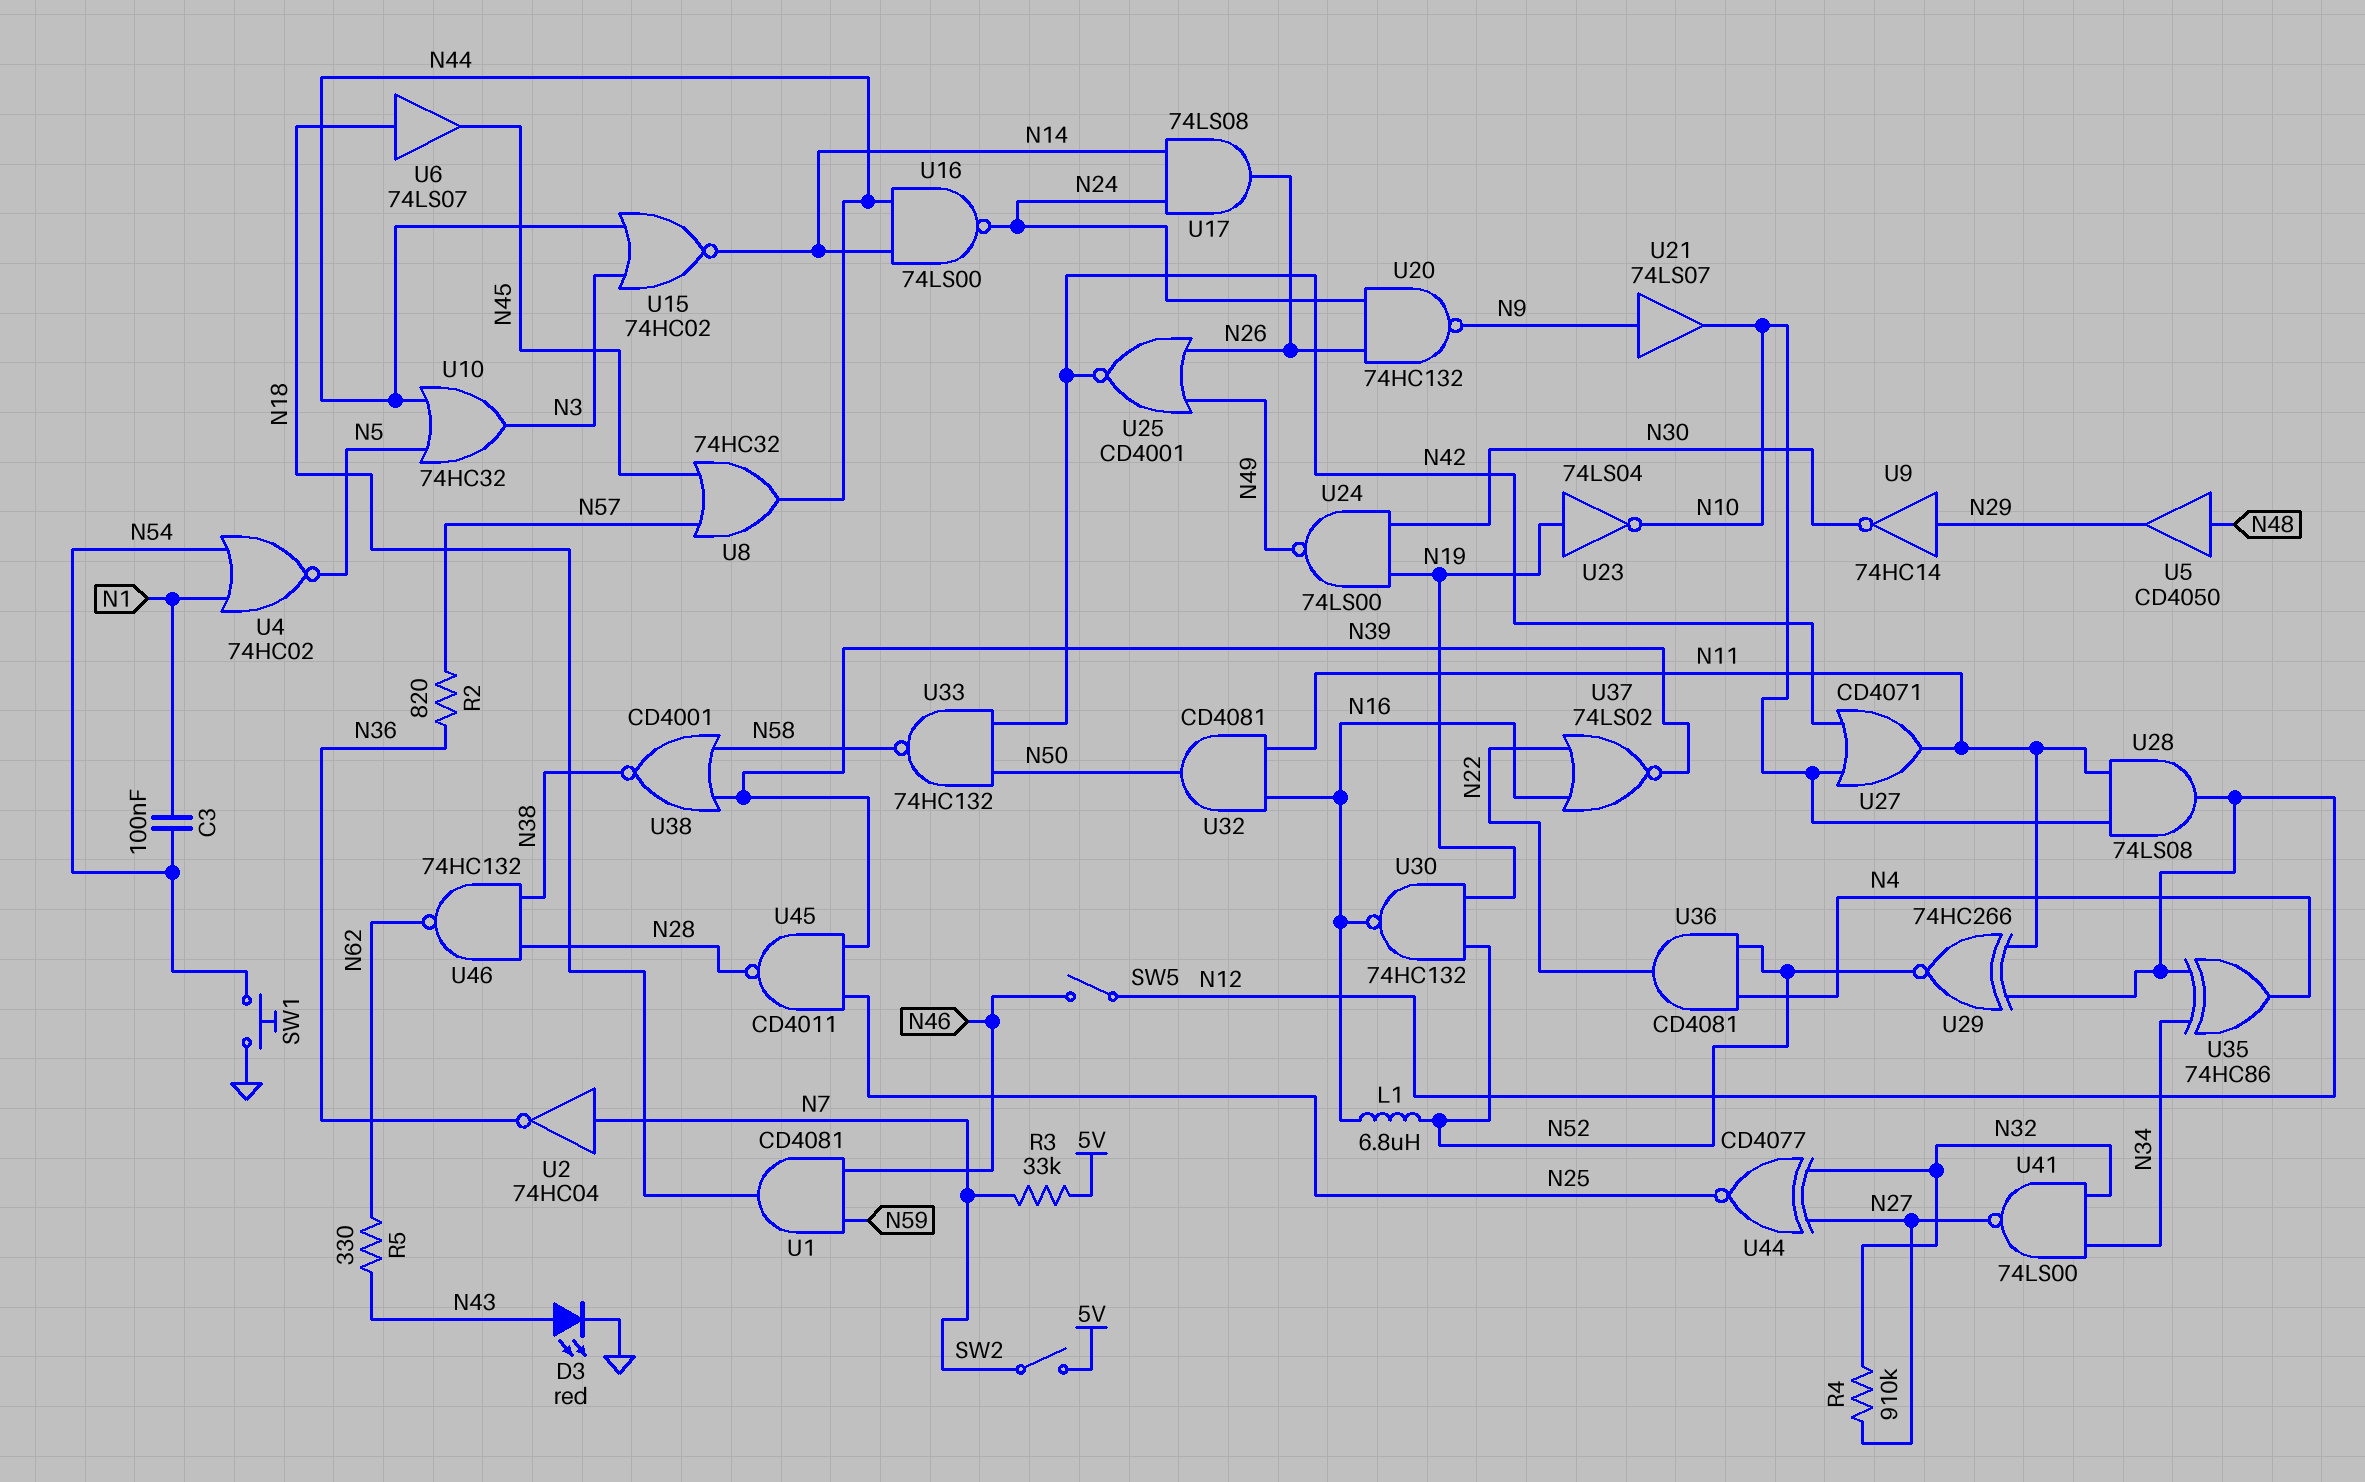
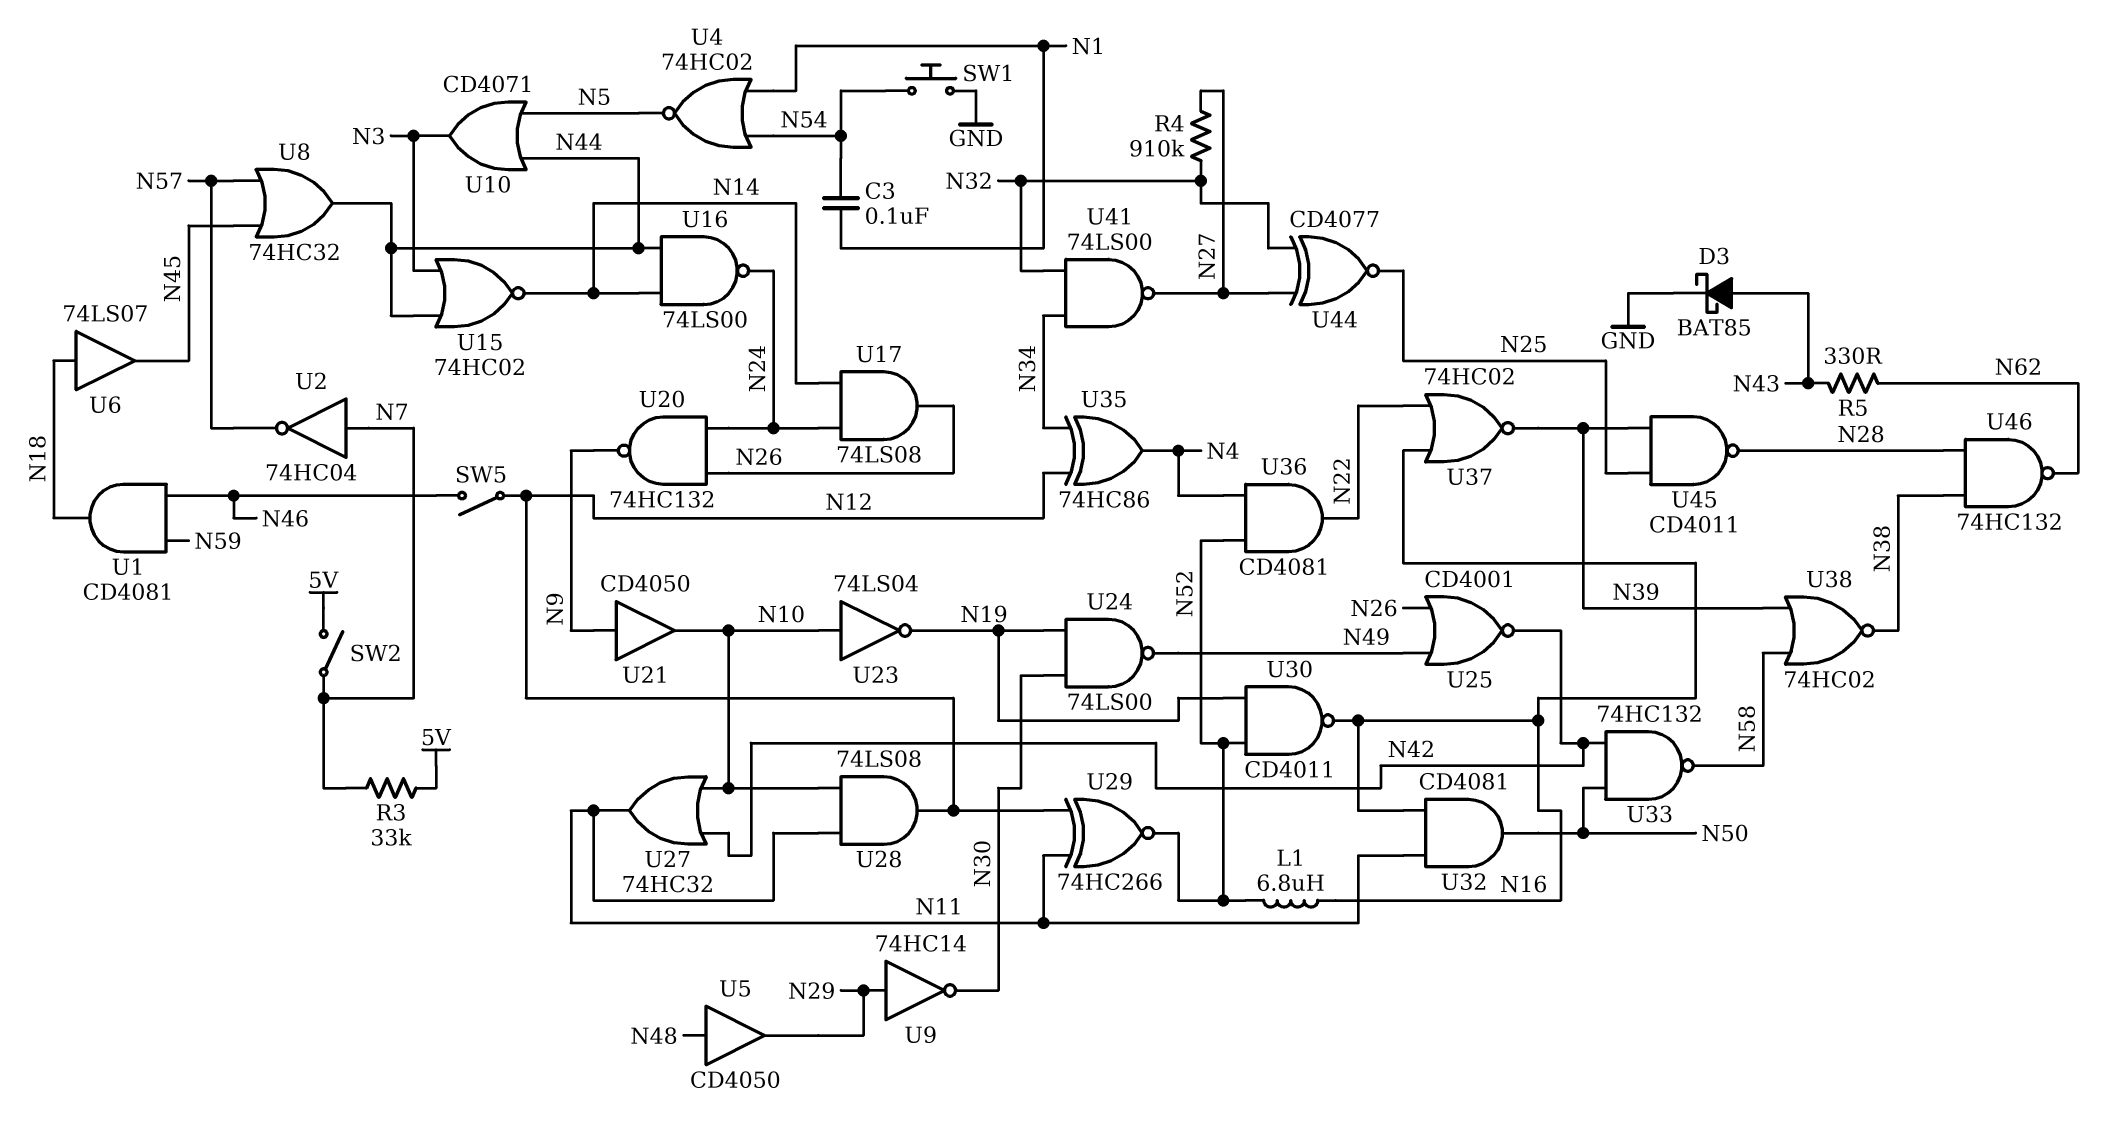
D3: LED red (A N43, K GND) -> schottky BAT85 (A N43, K GND)
R2: 820 (N36, N57) -> none
U2: NOT 74HC04 (in N7, out N36) -> NOT 74HC04 (in N7, out N57)
U10: OR 74HC32 (in N5, in N44, out N3) -> OR CD4071 (in N5, in N44, out N3)
U21: buffer 74LS07 (in N9, out N10) -> buffer CD4050 (in N9, out N10)
U23: NOT 74LS04 (in N19, out N10) -> NOT 74LS04 (in N10, out N19)
U27: OR CD4071 (in N10, in N42, out N11) -> OR 74HC32 (in N10, in N42, out N11)
U30: NAND 74HC132 (in N19, in N52, out N16) -> NAND CD4011 (in N19, in N52, out N16)
U37: NOR 74LS02 (in N16, in N22, out N39) -> NOR 74HC02 (in N16, in N22, out N39)
U38: NOR CD4001 (in N39, in N58, out N38) -> NOR 74HC02 (in N39, in N58, out N38)

